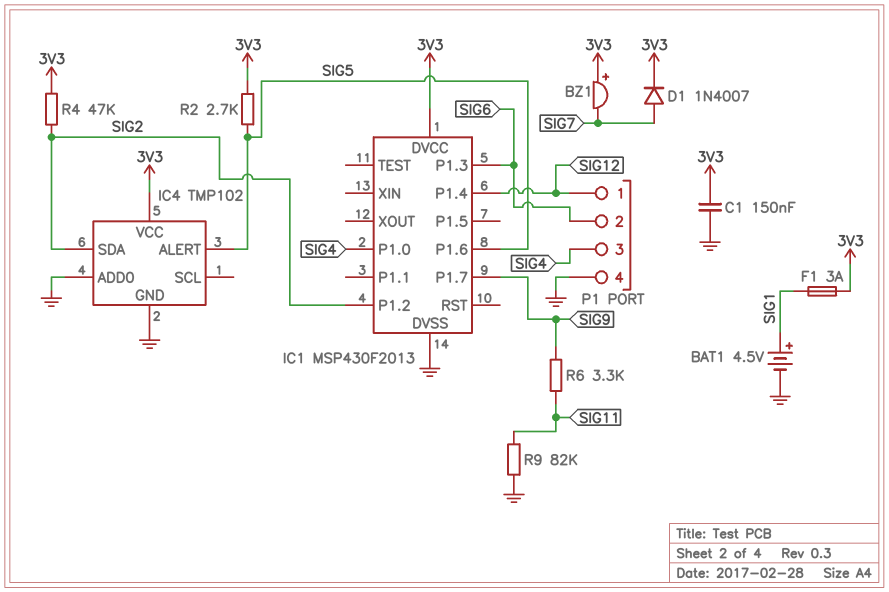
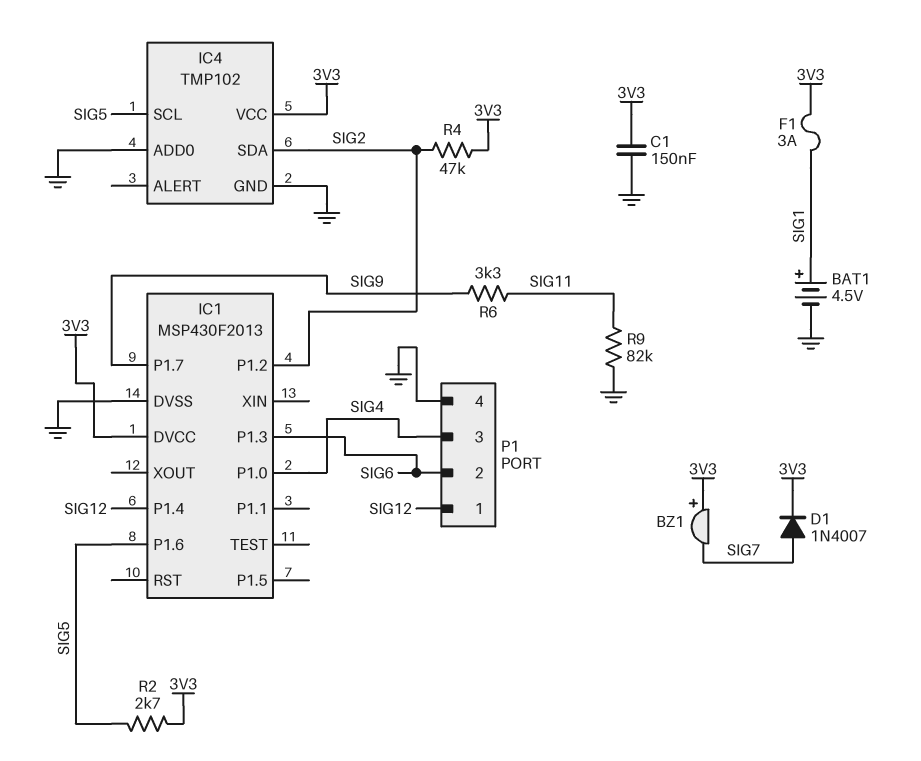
IC4 pin ALERT: SIG5 -> none
IC4 pin SCL: none -> SIG5

